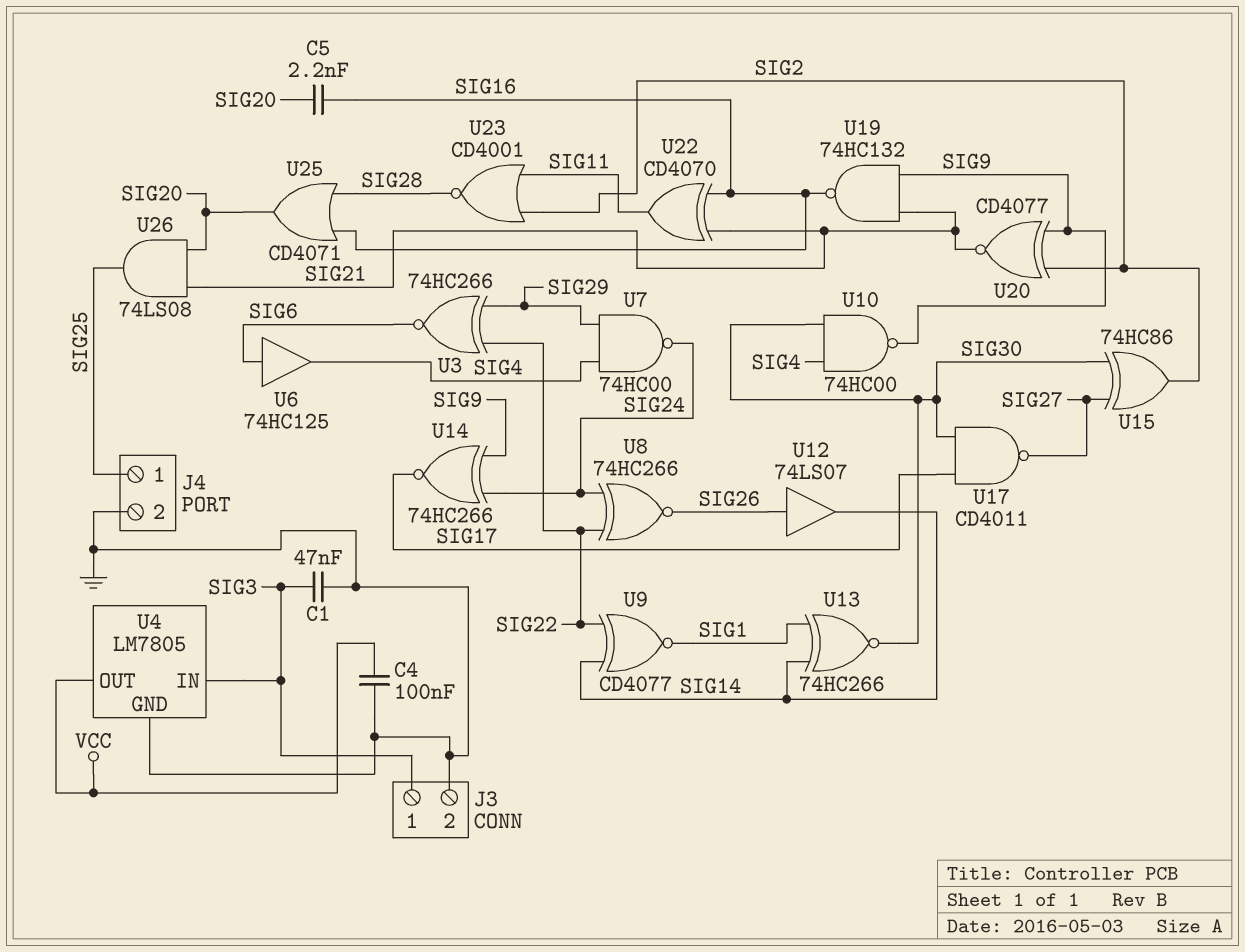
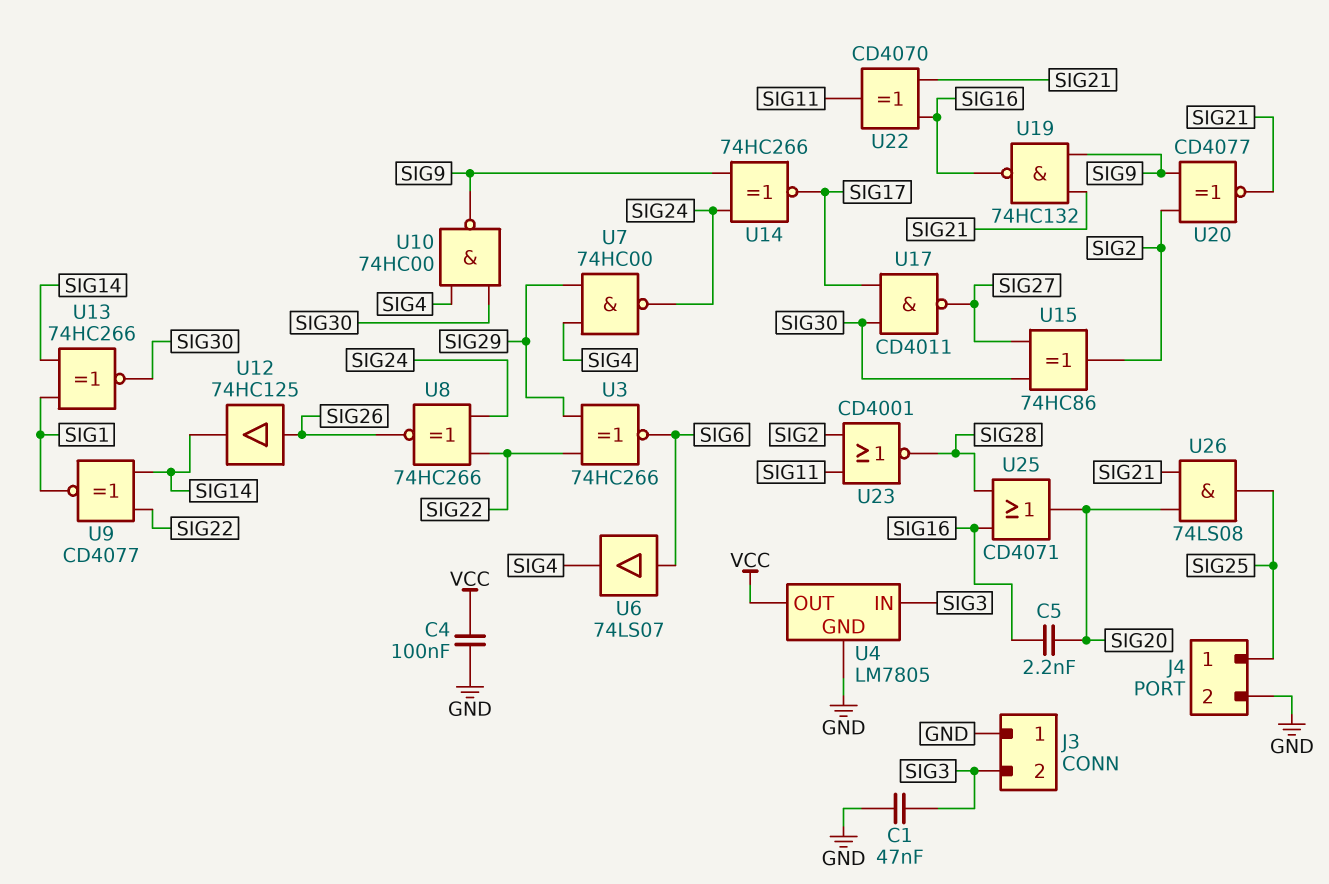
J3 pin 1: SIG3 -> GND
J3 pin 2: GND -> SIG3
U6: buffer 74HC125 (in SIG6, out SIG4) -> buffer 74LS07 (in SIG6, out SIG4)
U12: buffer 74LS07 (in SIG26, out SIG14) -> buffer 74HC125 (in SIG26, out SIG14)

